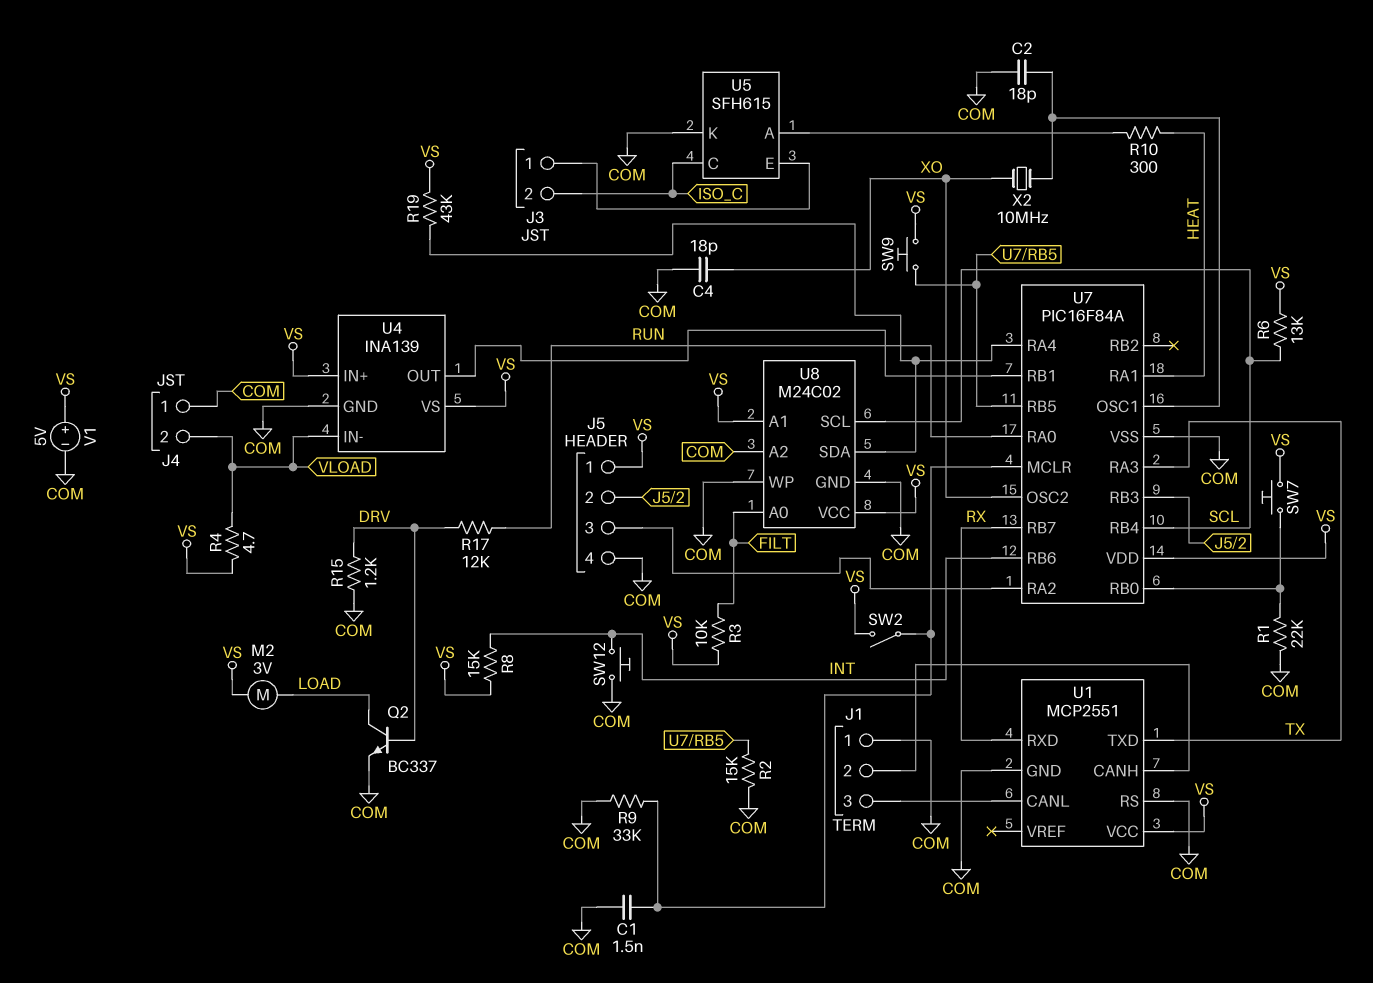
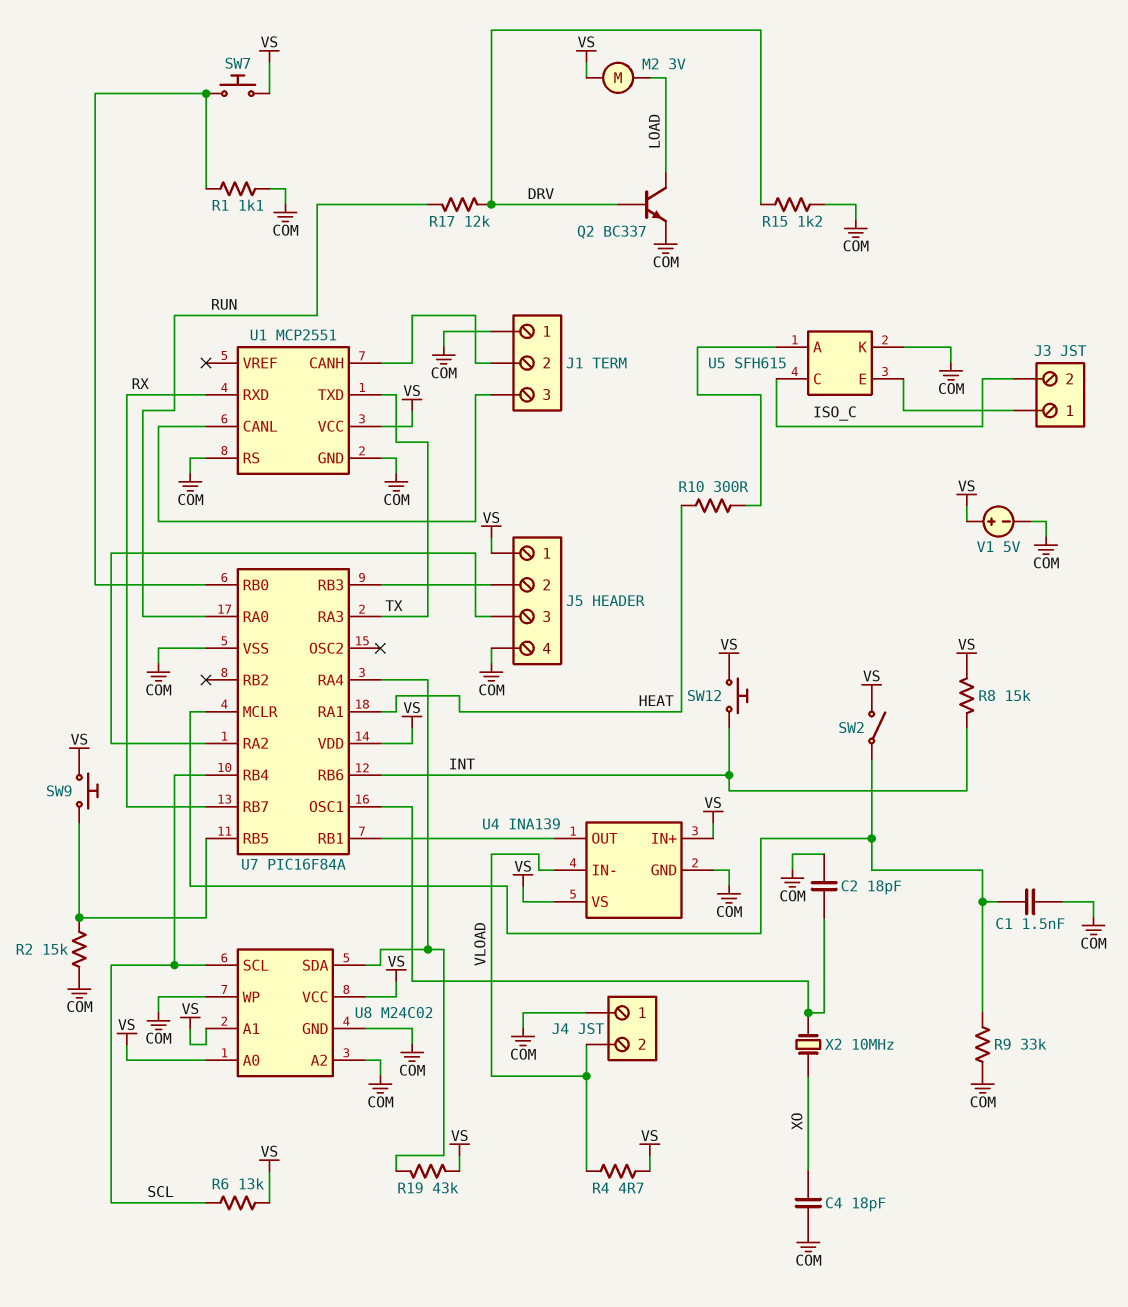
R1: 22k (COM, U7/RB0) -> 1.1k (COM, U7/RB0)
R3: 10k (FILT, VS) -> none
SW12: button (COM, INT) -> button (INT, VS)
U7 pin OSC2: XO -> none
U8 pin A0: FILT -> VS

